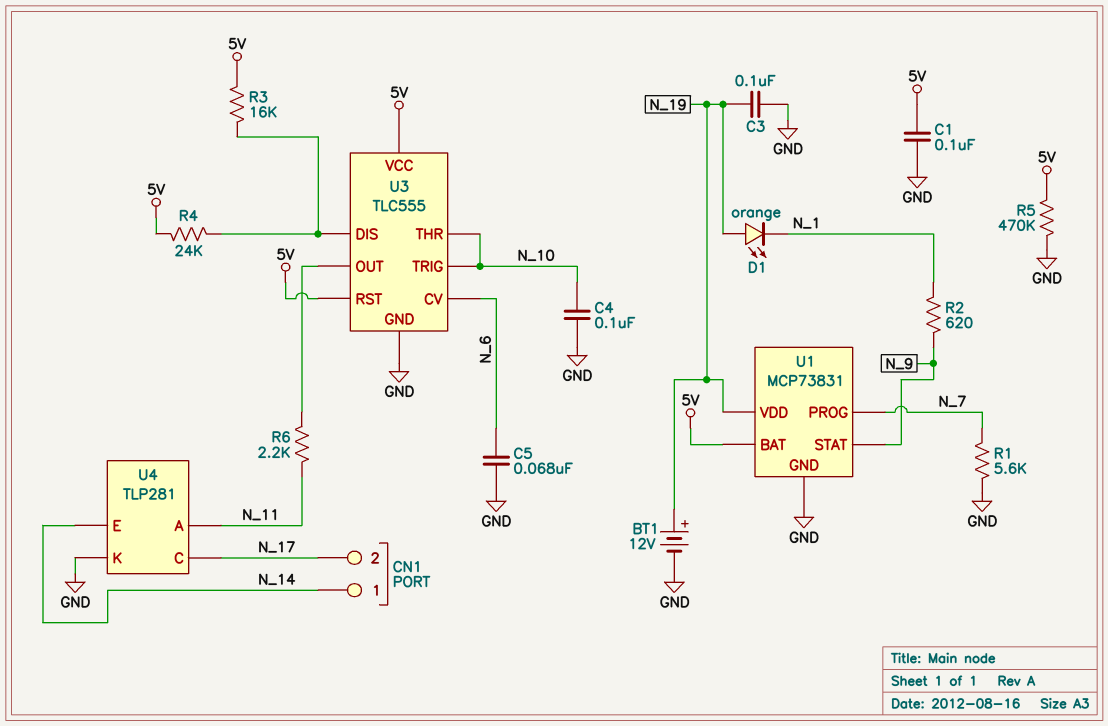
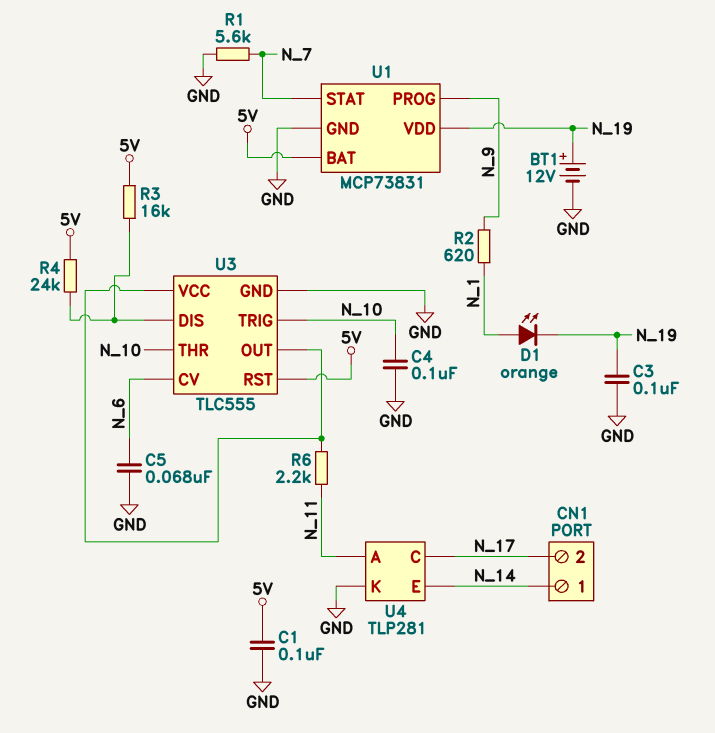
D1: LED orange (A N_19, K N_1) -> LED orange (A N_1, K N_19)
R5: 470k (5V, GND) -> none
U1 pin PROG: N_7 -> N_9
U1 pin STAT: N_9 -> N_7
U3 pin VCC: 5V -> U3/OUT

